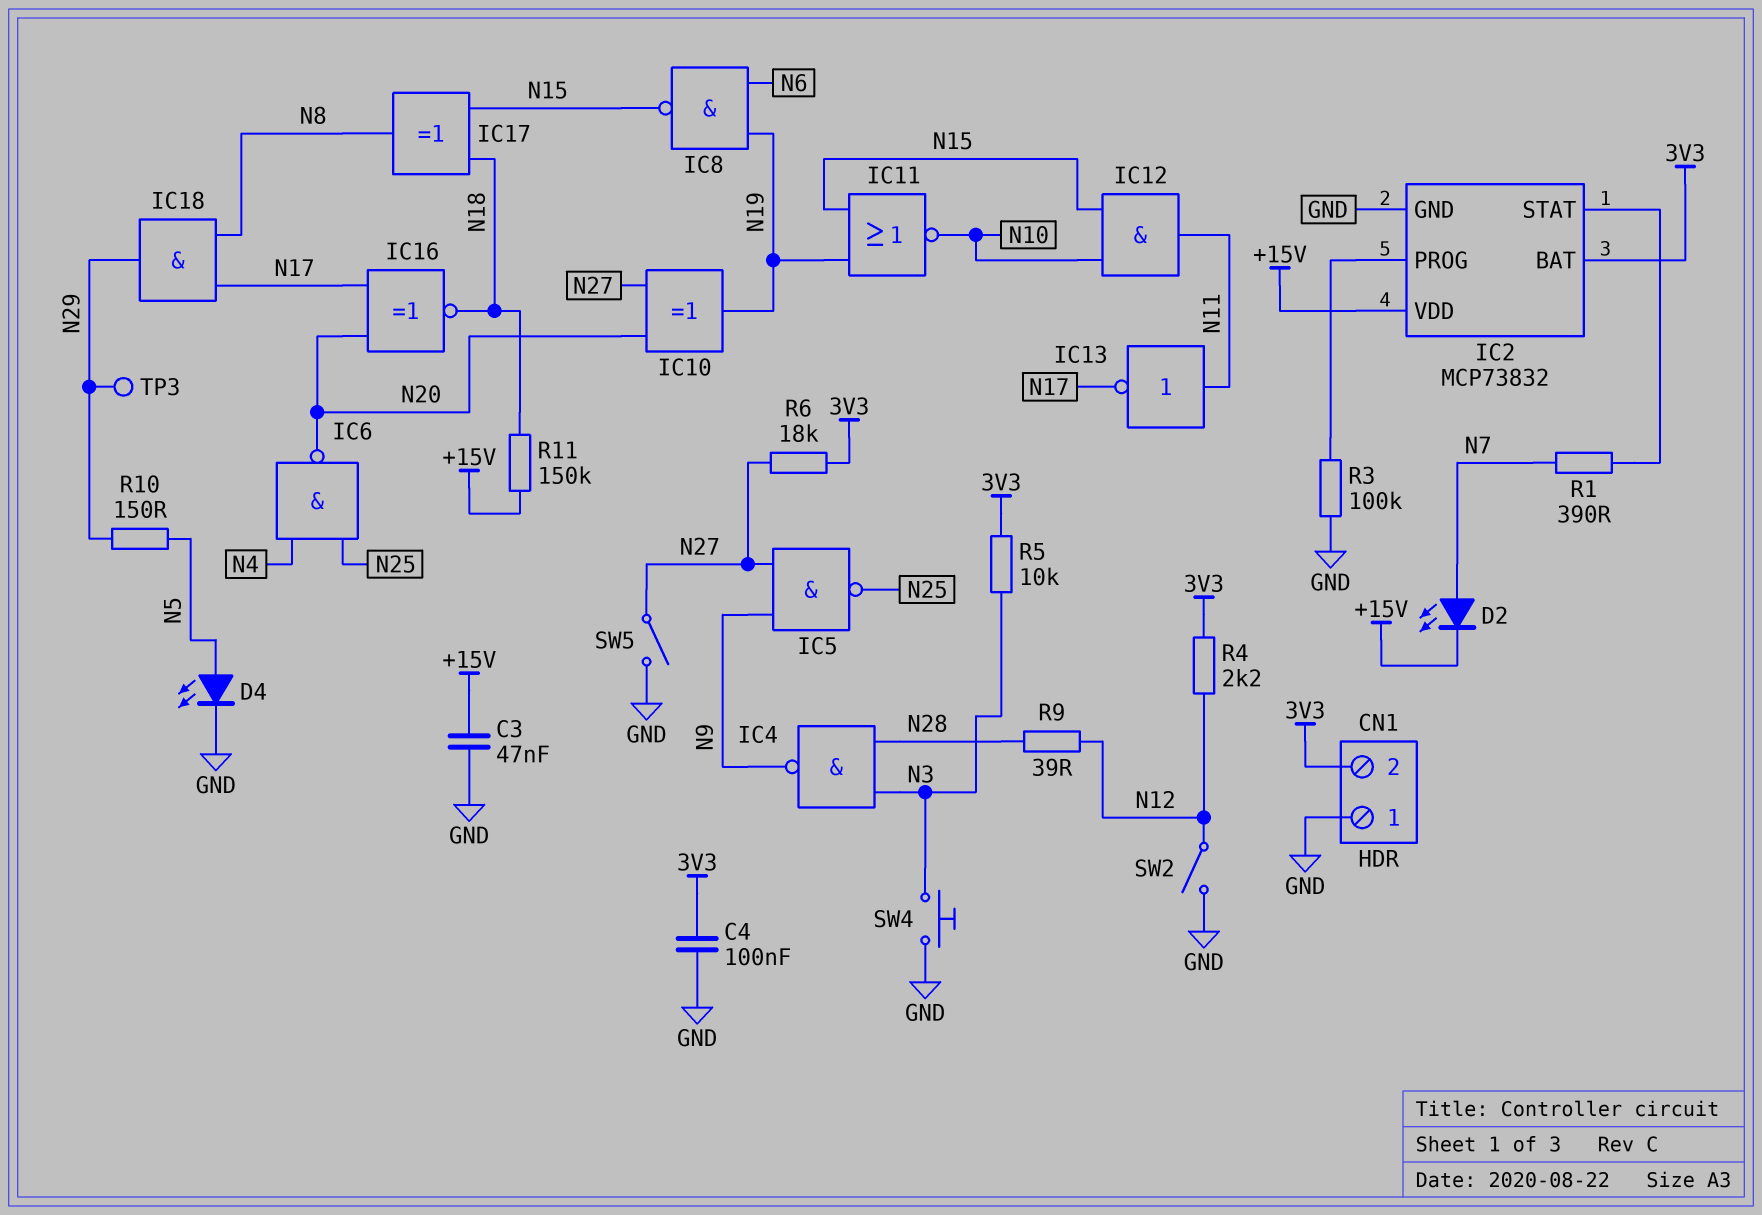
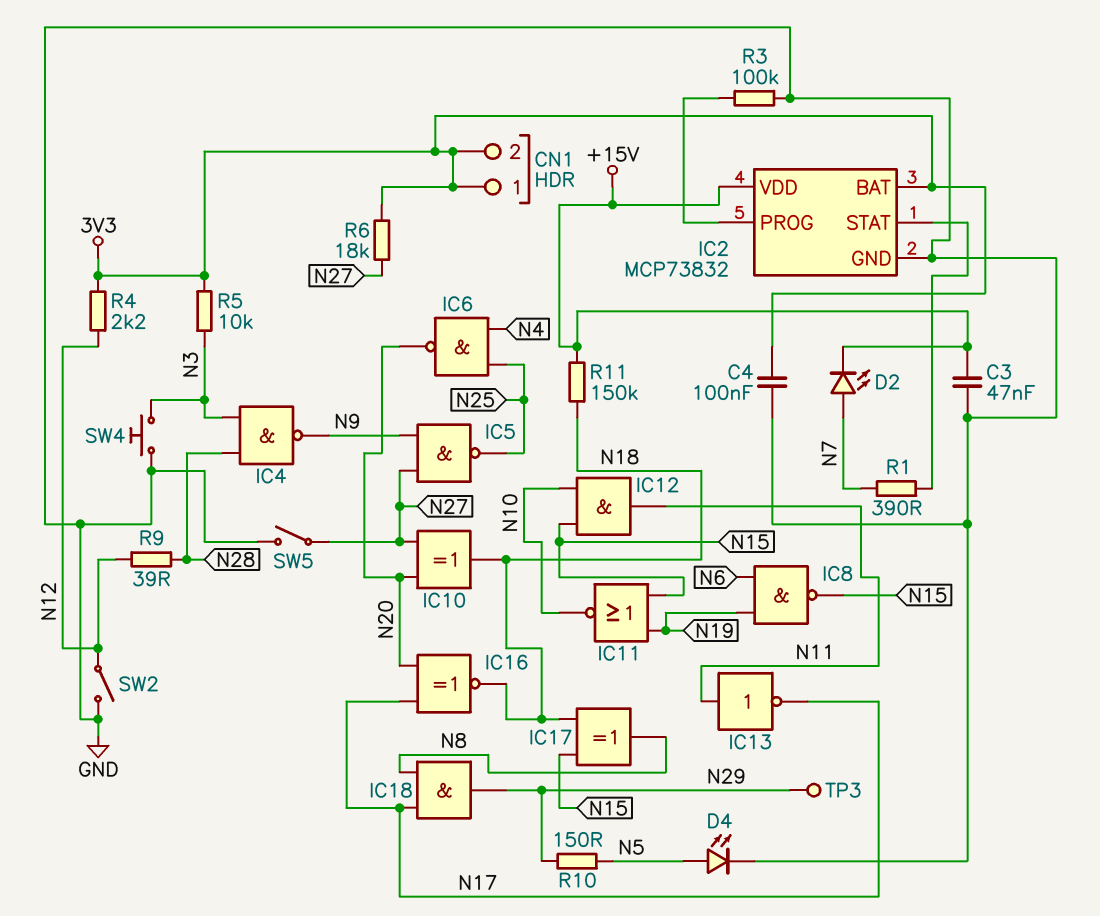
CN1 pin 1: GND -> 3V3
IC10: XOR (in N20, in N27, out N19) -> XOR (in N20, in N27, out N18)

